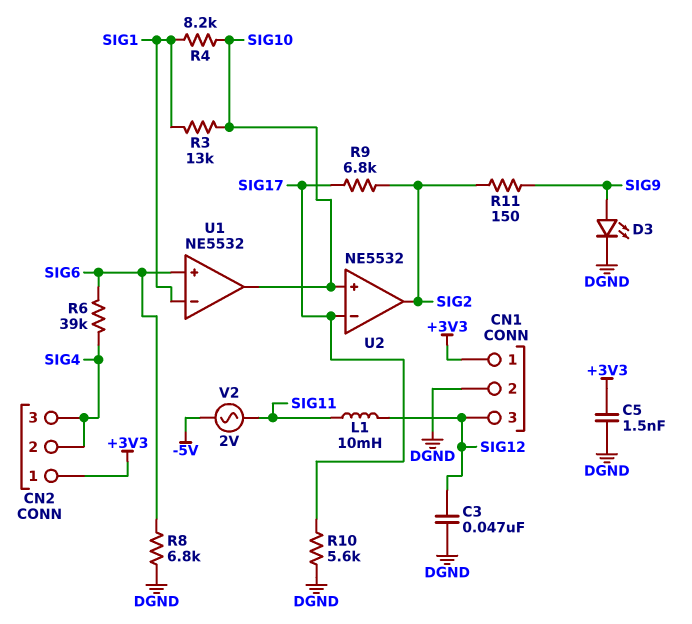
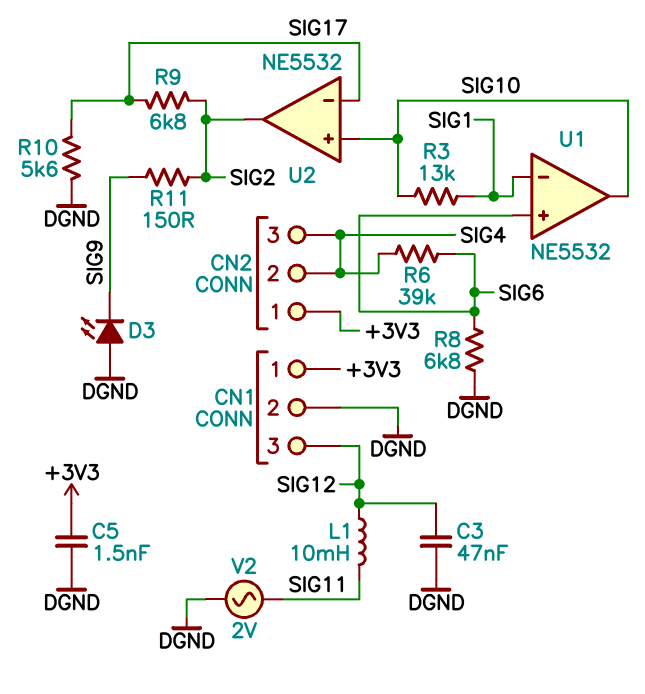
D3: LED (A SIG9, K DGND) -> LED (A DGND, K SIG9)
R4: 8.2k (SIG1, SIG10) -> none
V2: AC 2V (-5V, SIG11) -> AC 2V (DGND, SIG11)

